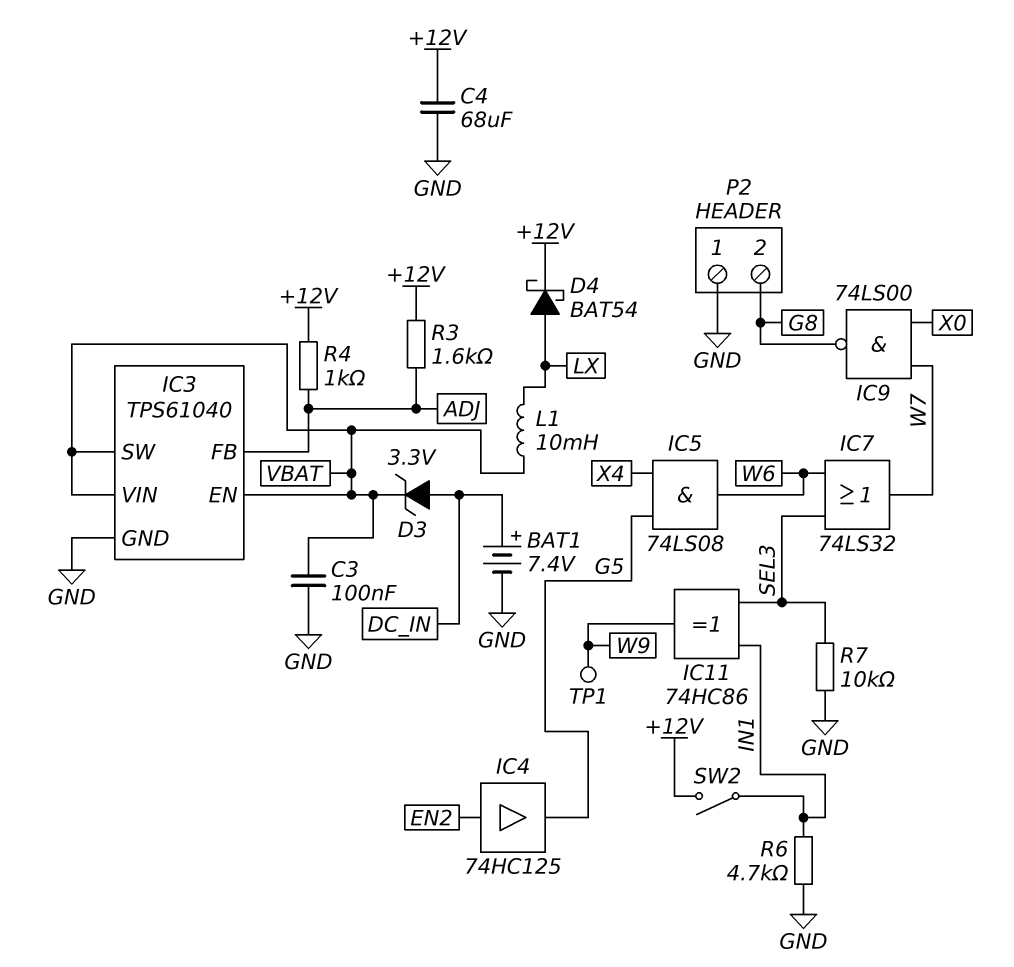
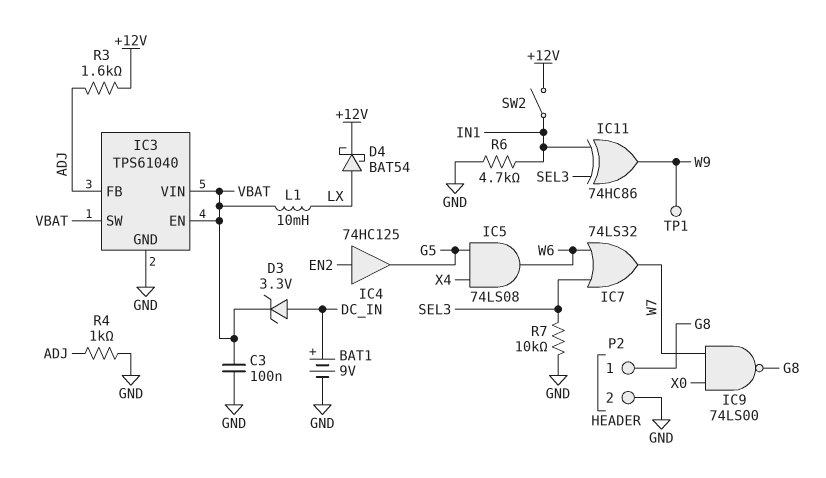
BAT1: 7.4V (plus DC_IN, minus GND) -> 9V (plus DC_IN, minus GND)
C4: 68uF (+12V, GND) -> none
P2 pin 1: GND -> G8
P2 pin 2: G8 -> GND
R4: 1k (+12V, ADJ) -> 1k (ADJ, GND)

